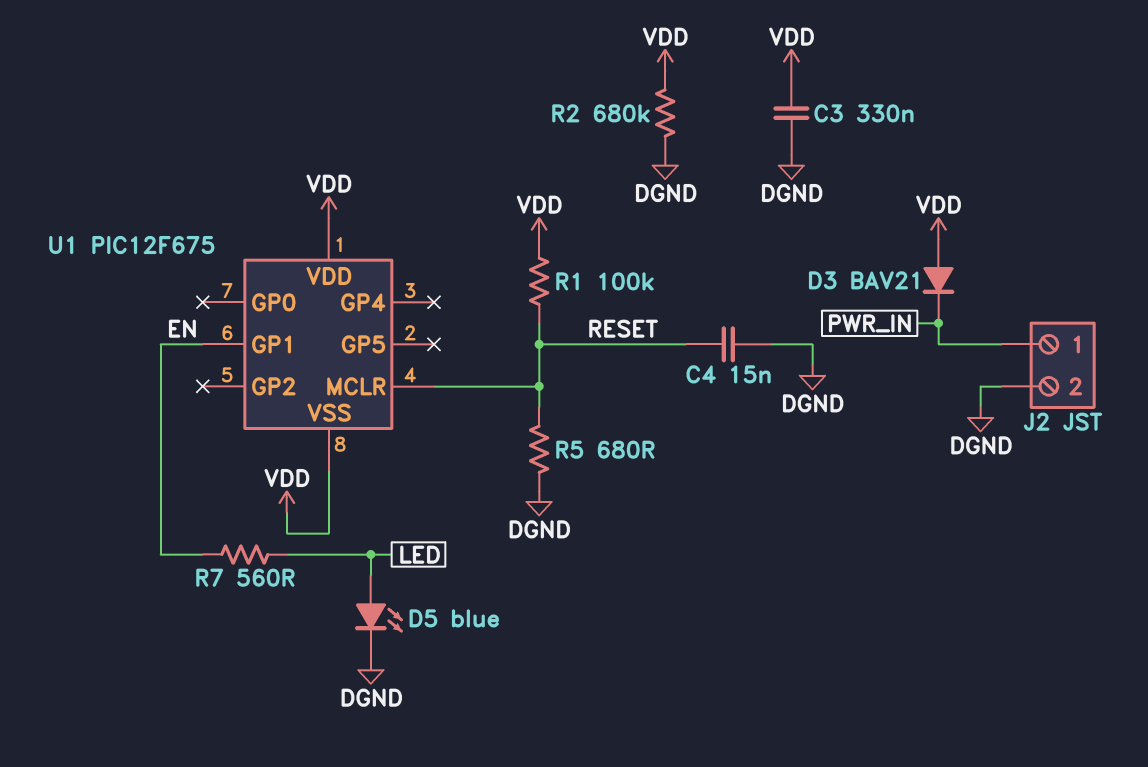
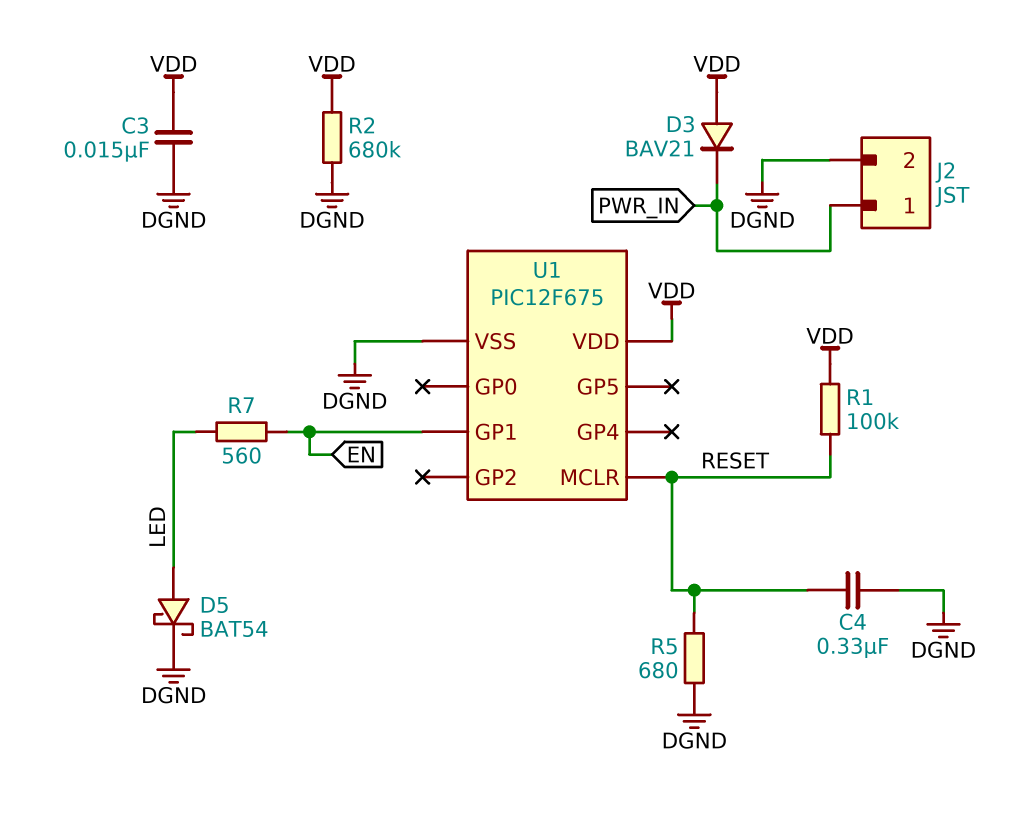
C3: 330nF (DGND, VDD) -> 15nF (DGND, VDD)
C4: 15nF (DGND, RESET) -> 330nF (DGND, RESET)
D5: LED blue (A LED, K DGND) -> schottky BAT54 (A LED, K DGND)
U1 pin VSS: VDD -> DGND

